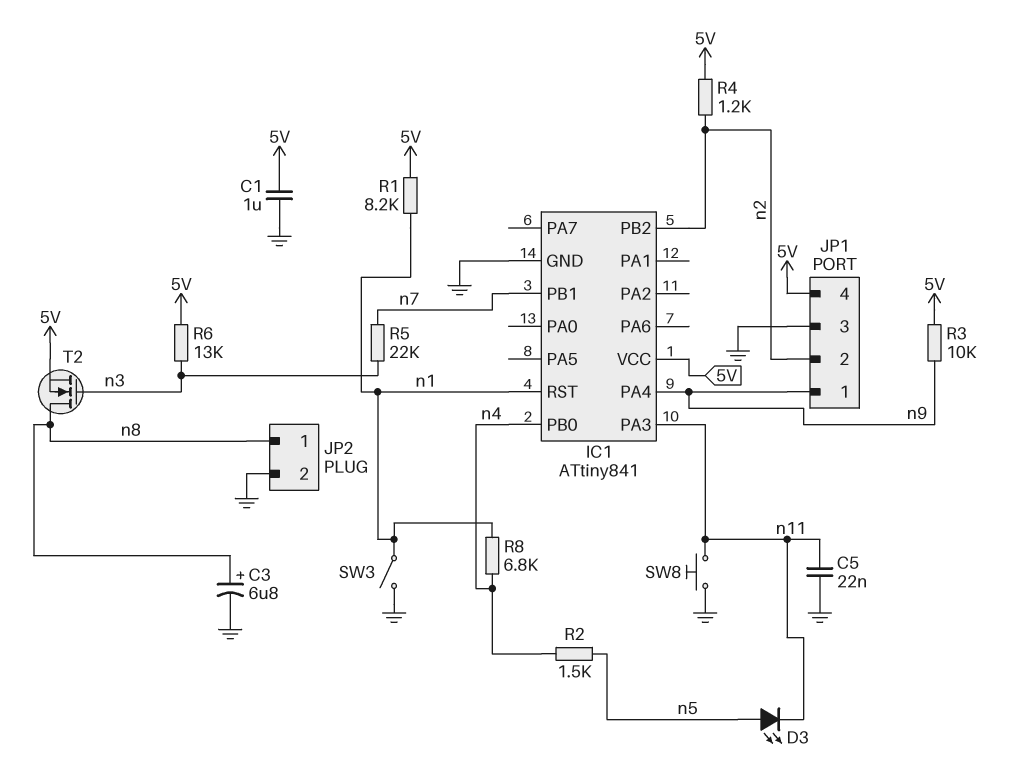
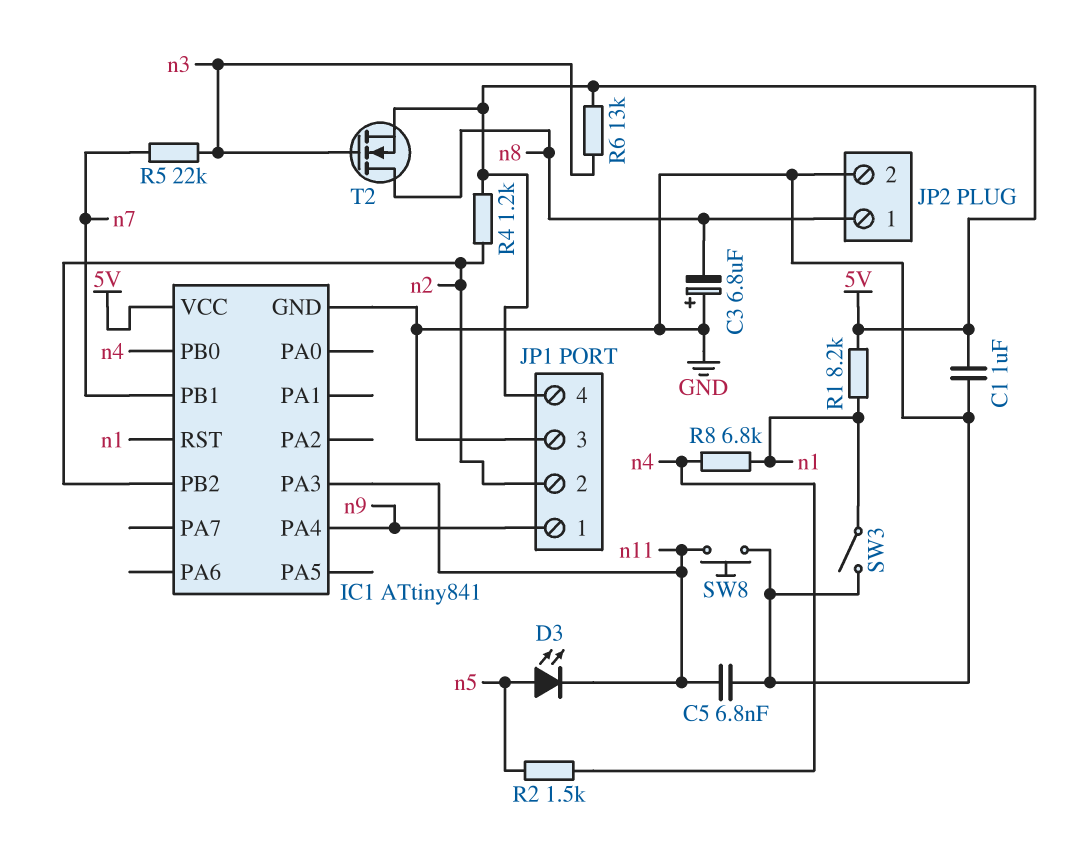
C3: 6.8uF (plus n8, minus GND) -> 6.8uF (plus GND, minus n8)
C5: 22nF (GND, n11) -> 6.8nF (GND, n11)
R3: 10k (5V, n9) -> none

